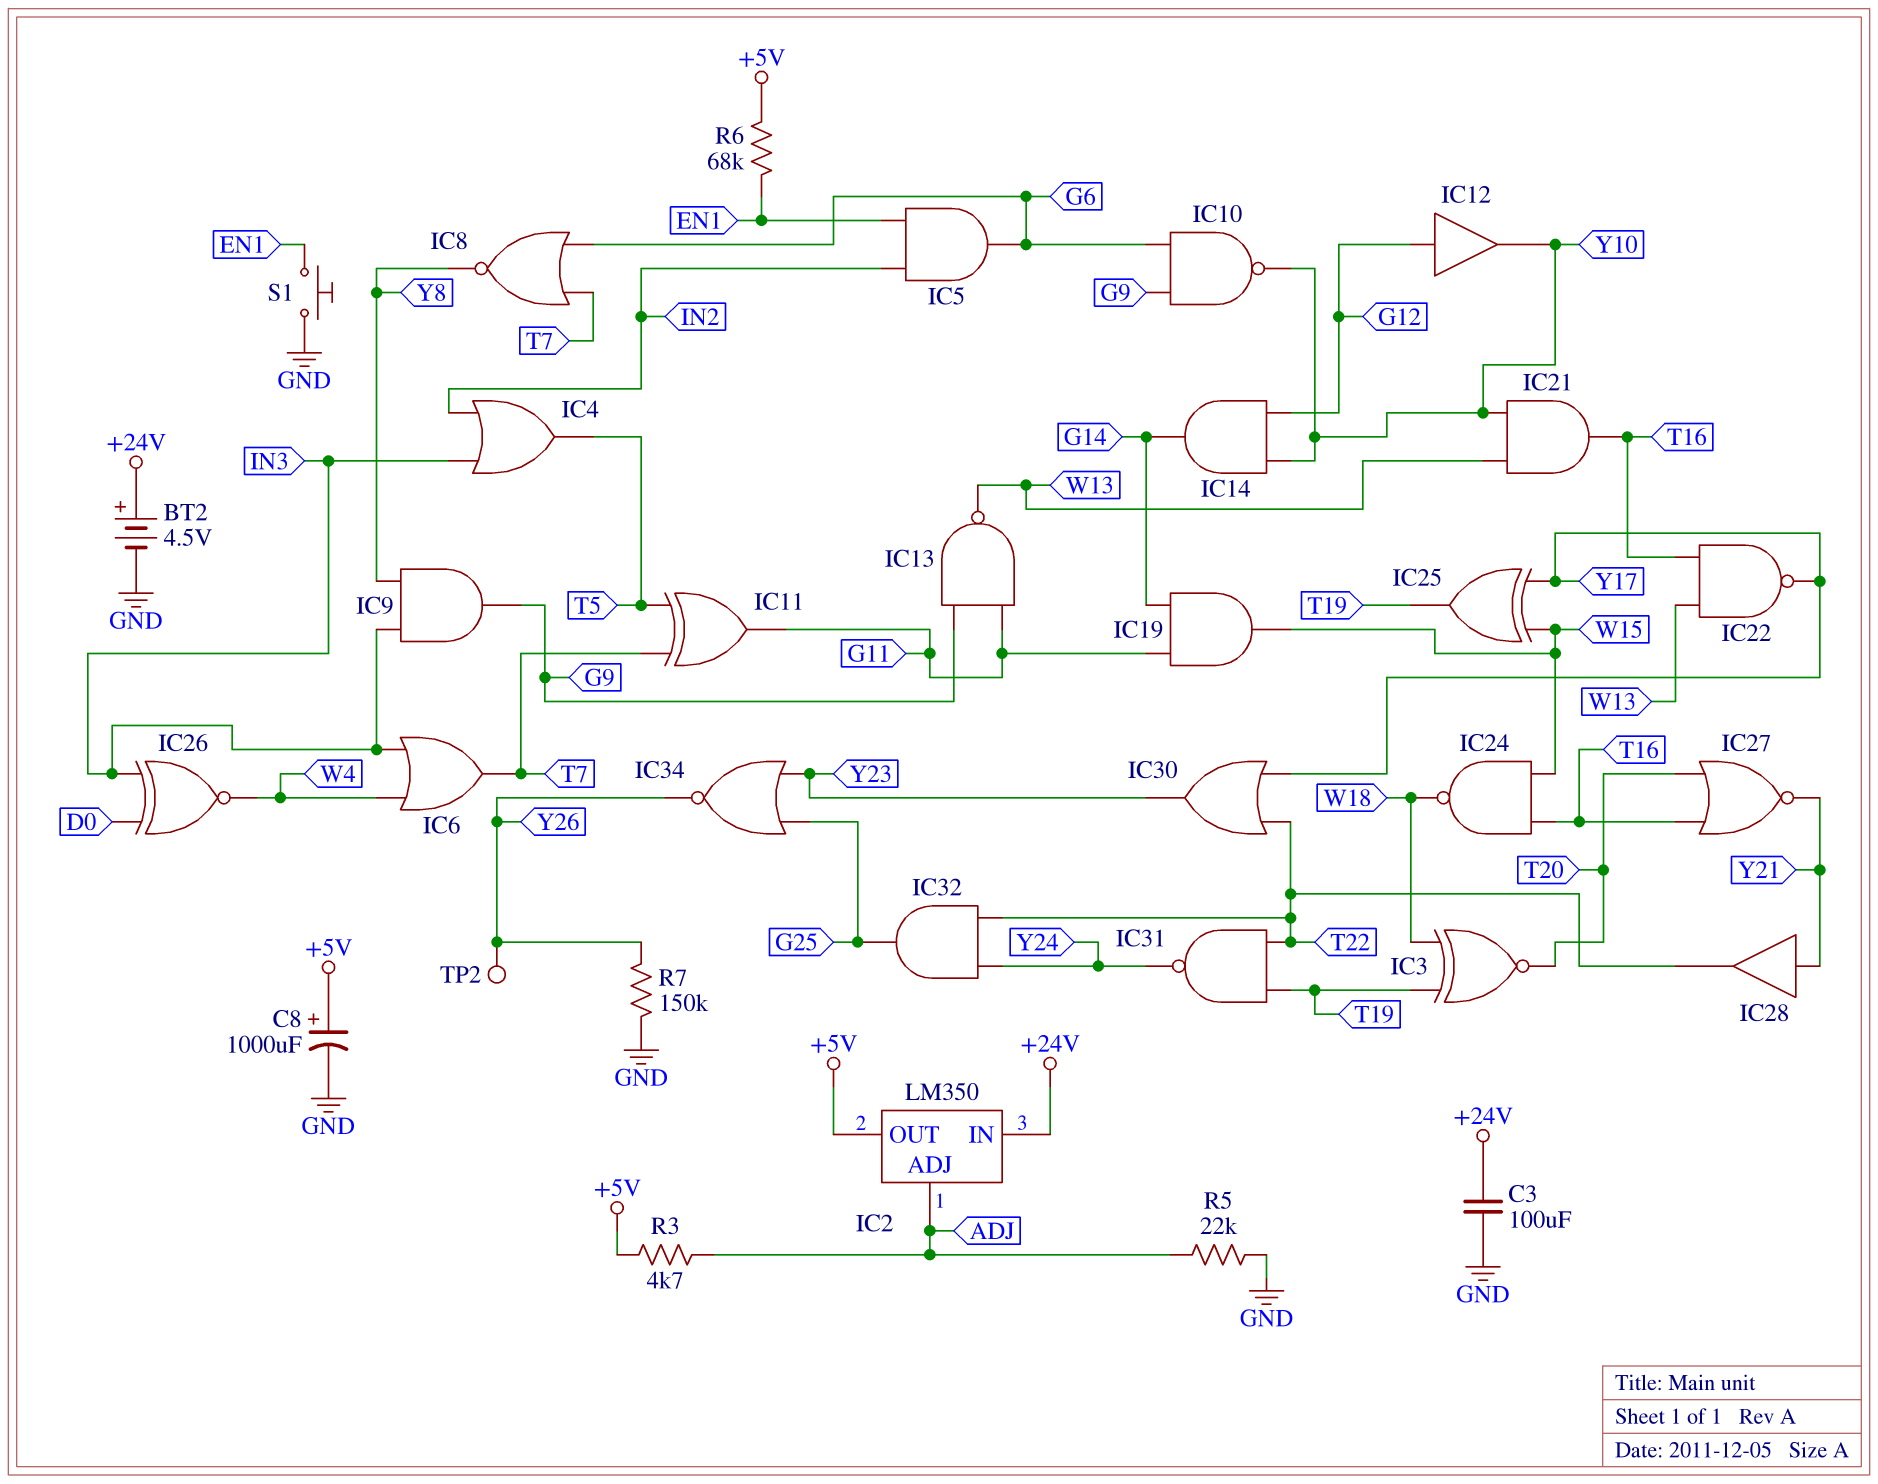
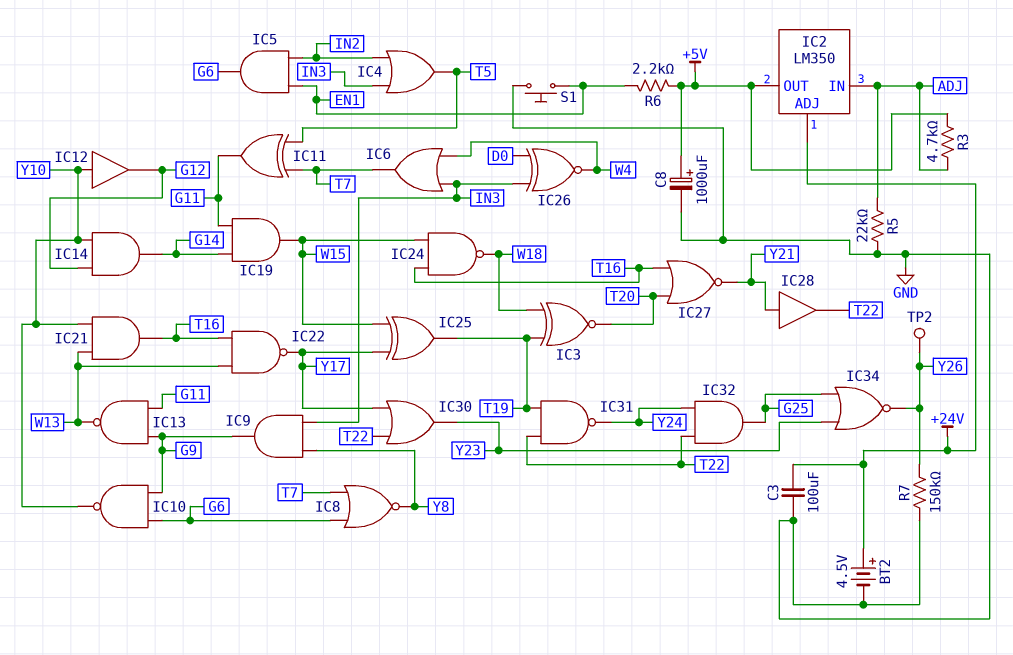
IC2 pin ADJ: ADJ -> +24V
IC2 pin IN: +24V -> ADJ
IC12: buffer (in G12, out Y10) -> buffer (in Y10, out G12)
R6: 68k (+5V, EN1) -> 2.2k (+5V, EN1)

